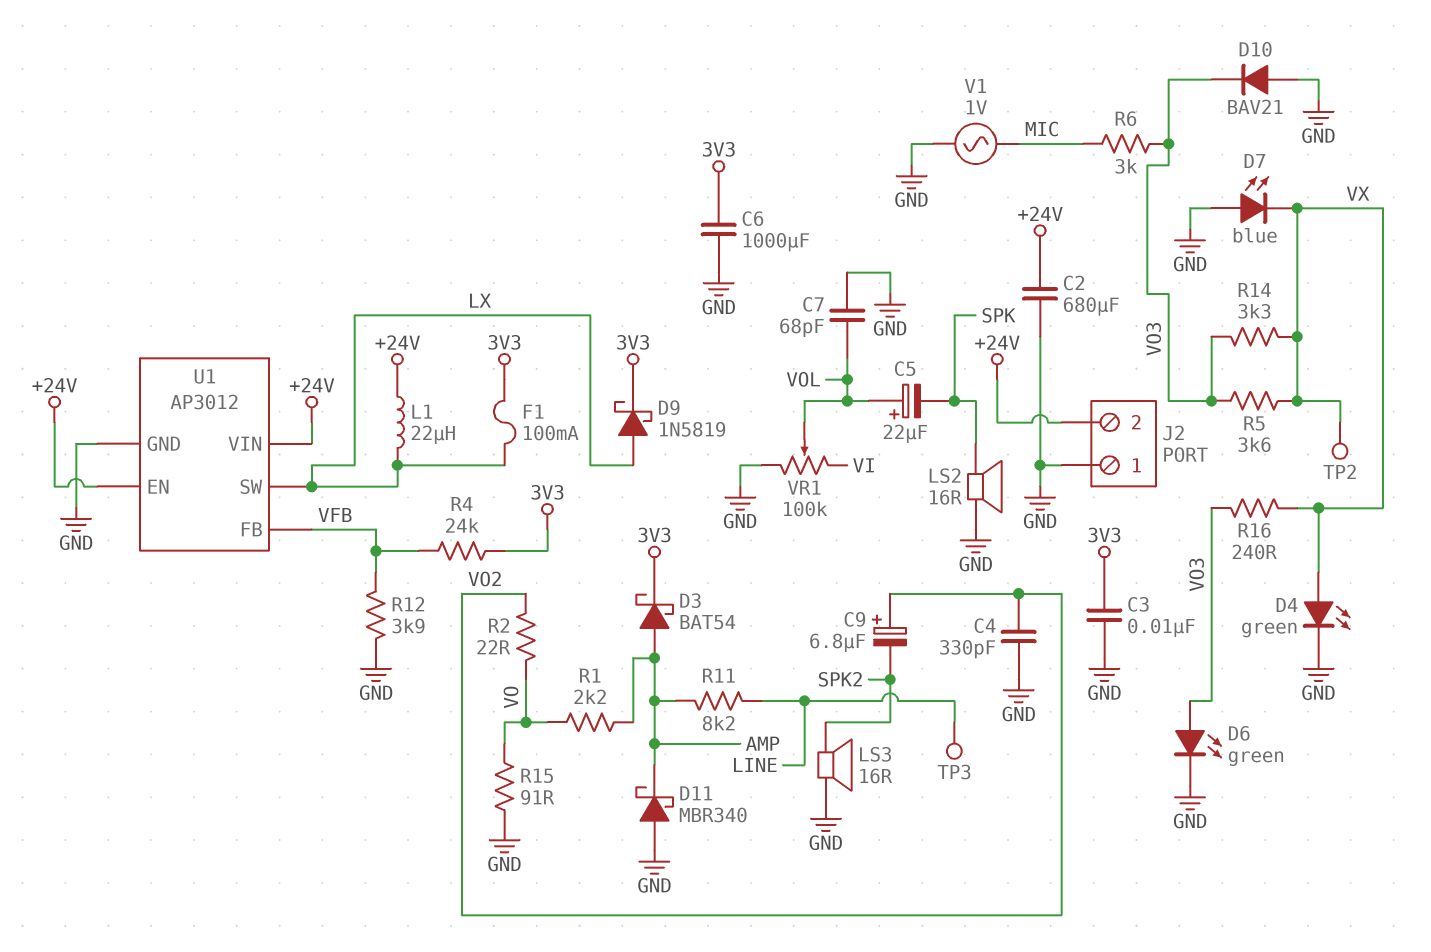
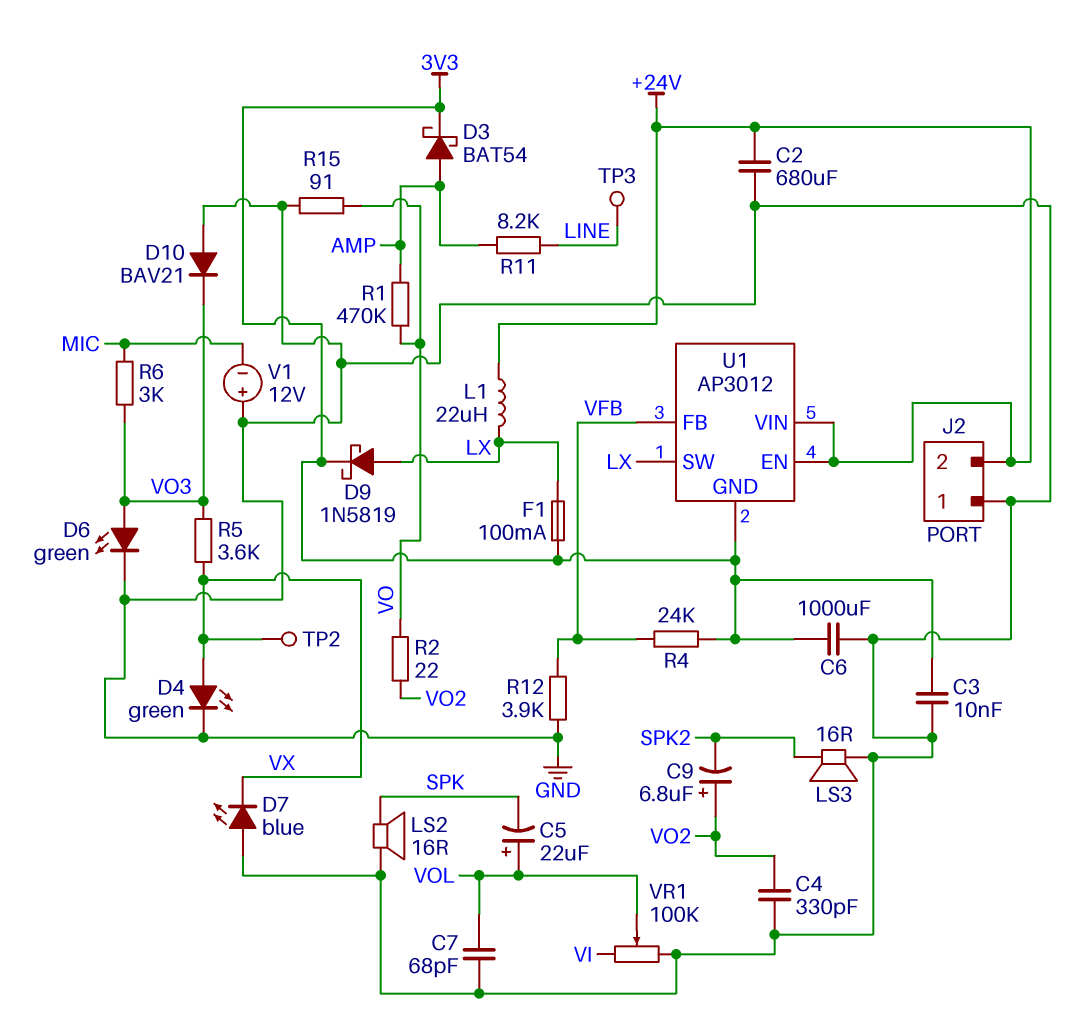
D11: schottky MBR340 (A GND, K AMP) -> none
R1: 2.2k (AMP, VO) -> 470k (AMP, VO)
R14: 3.3k (VO3, VX) -> none
R16: 240 (VO3, VX) -> none
U1 pin GND: GND -> 3V3
V1: AC 1V (GND, MIC) -> 12V (plus GND, minus MIC)

